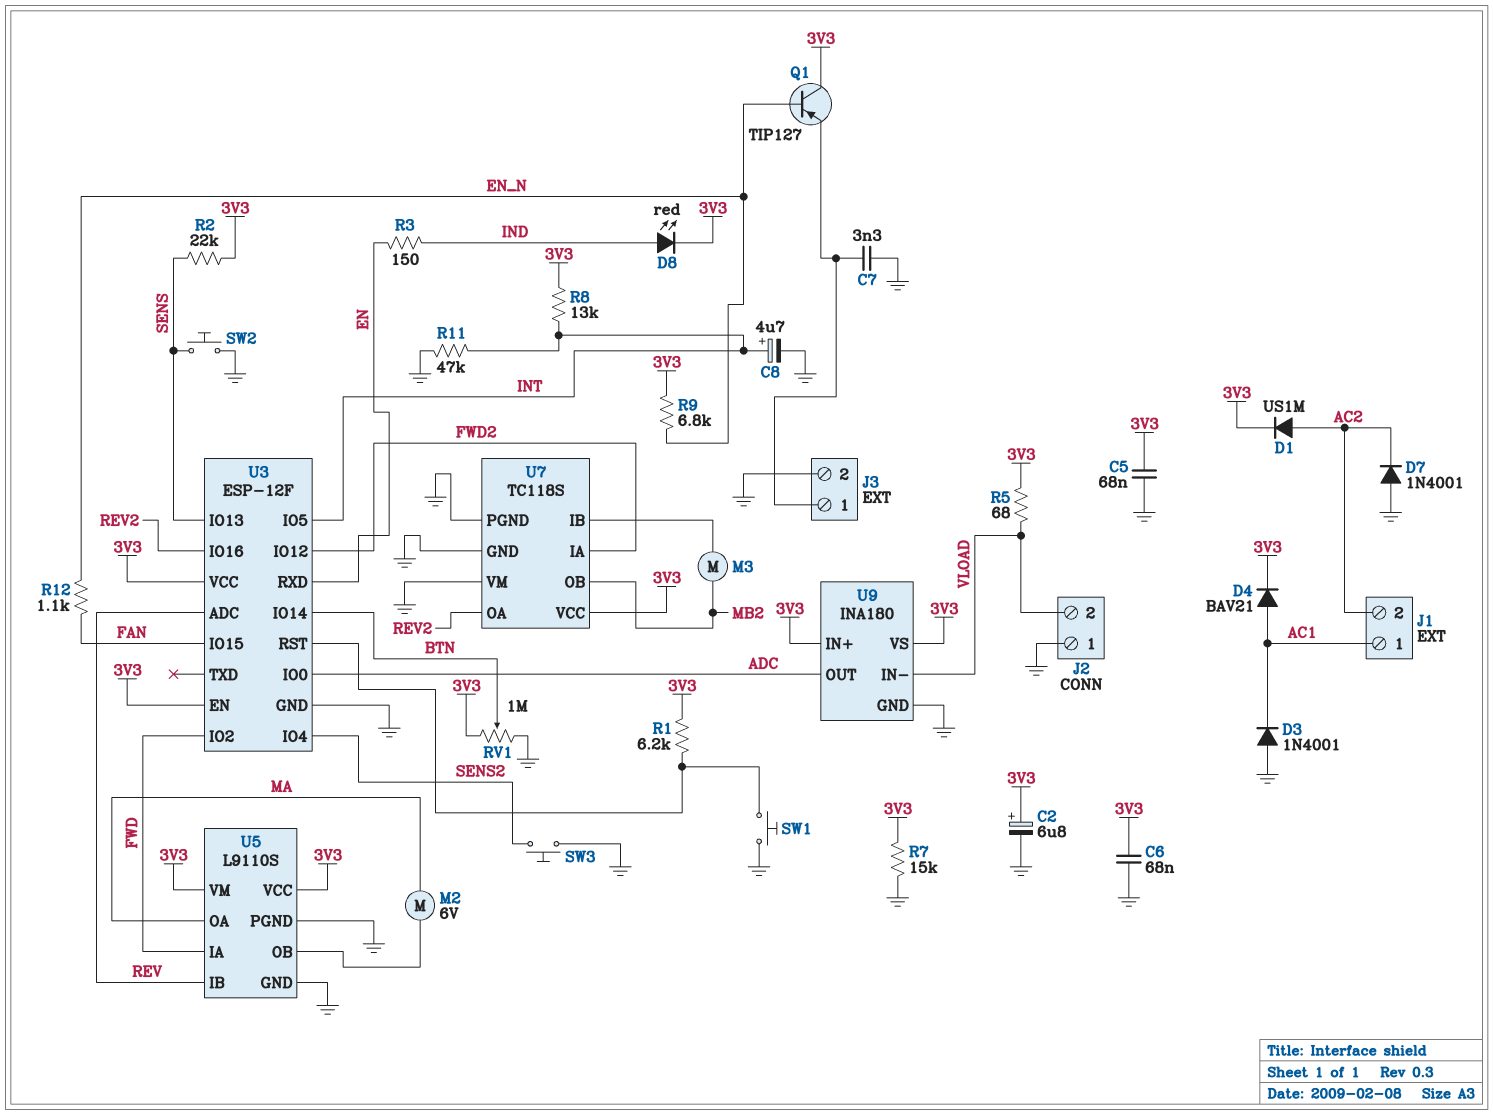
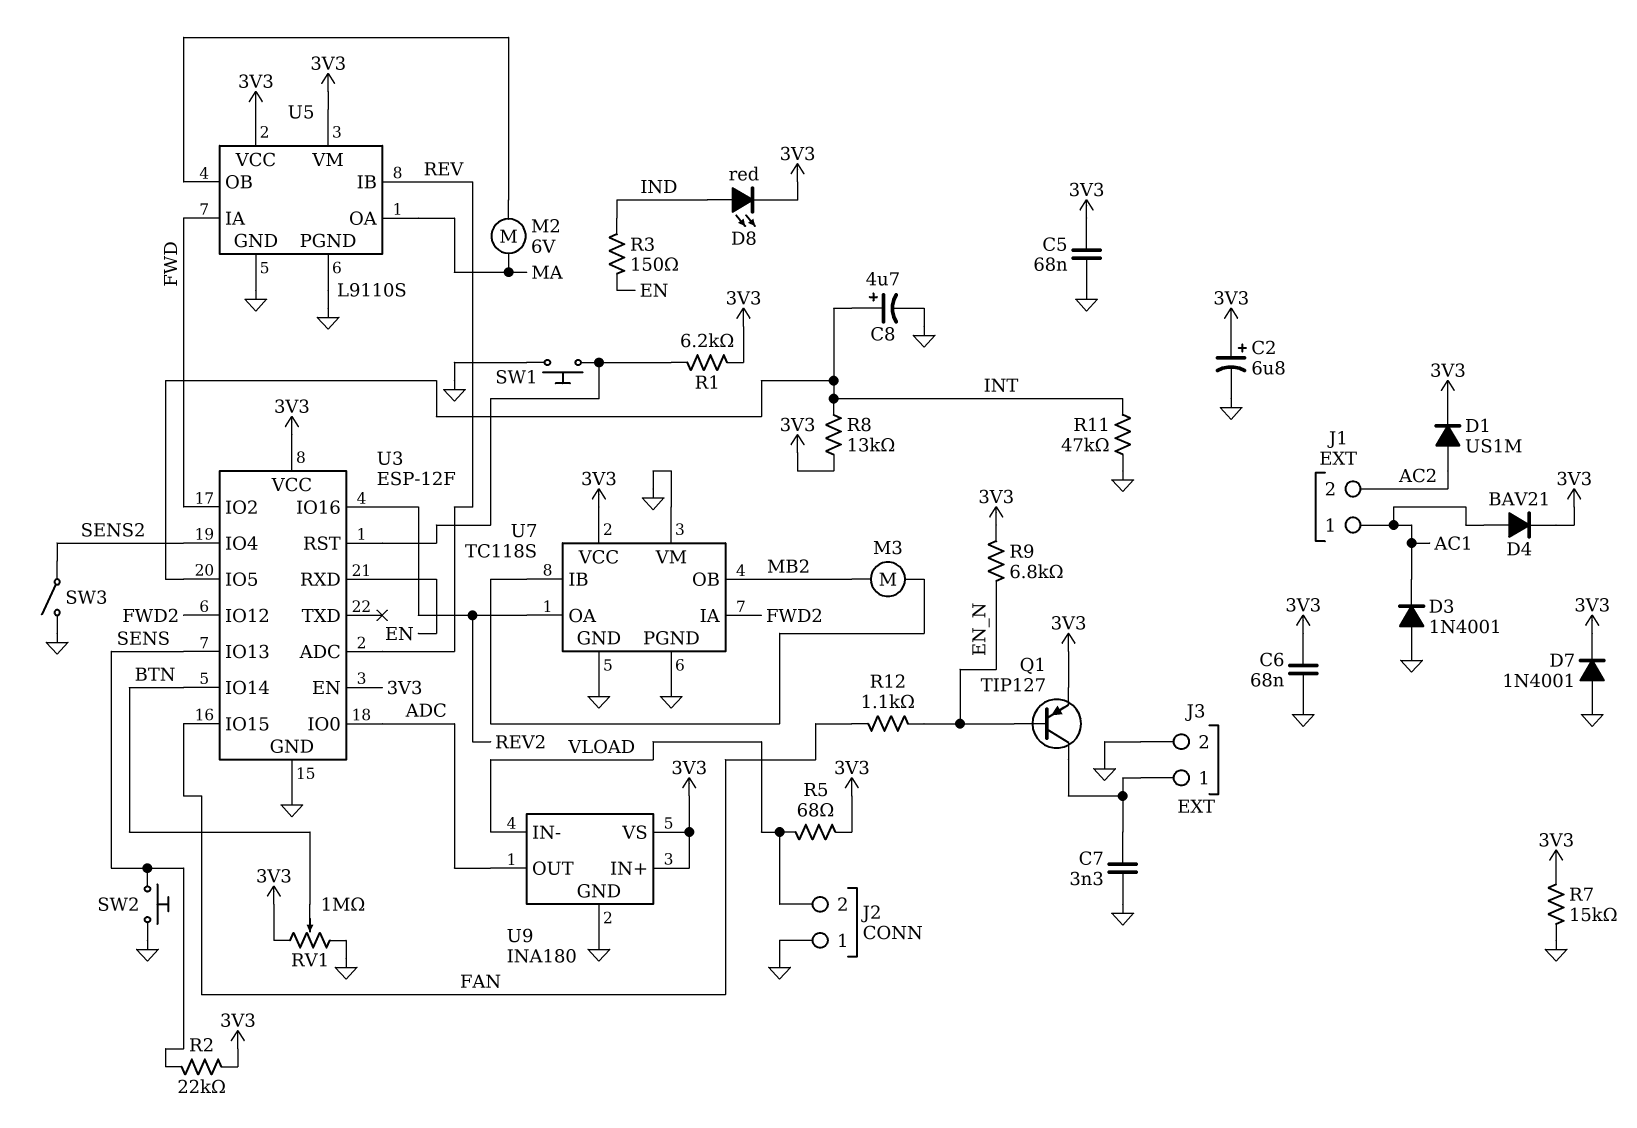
D7: diode 1N4001 (A GND, K AC2) -> diode 1N4001 (A GND, K 3V3)
Q1: PNP TIP127 (B EN_N, C 3V3, E J3/1) -> PNP TIP127 (B EN_N, C J3/1, E 3V3)
SW3: button (GND, SENS2) -> switch (GND, SENS2)

